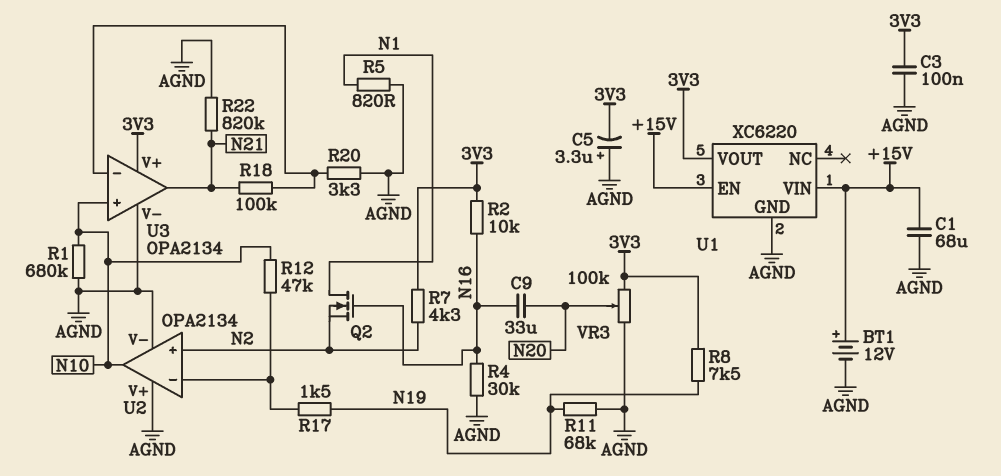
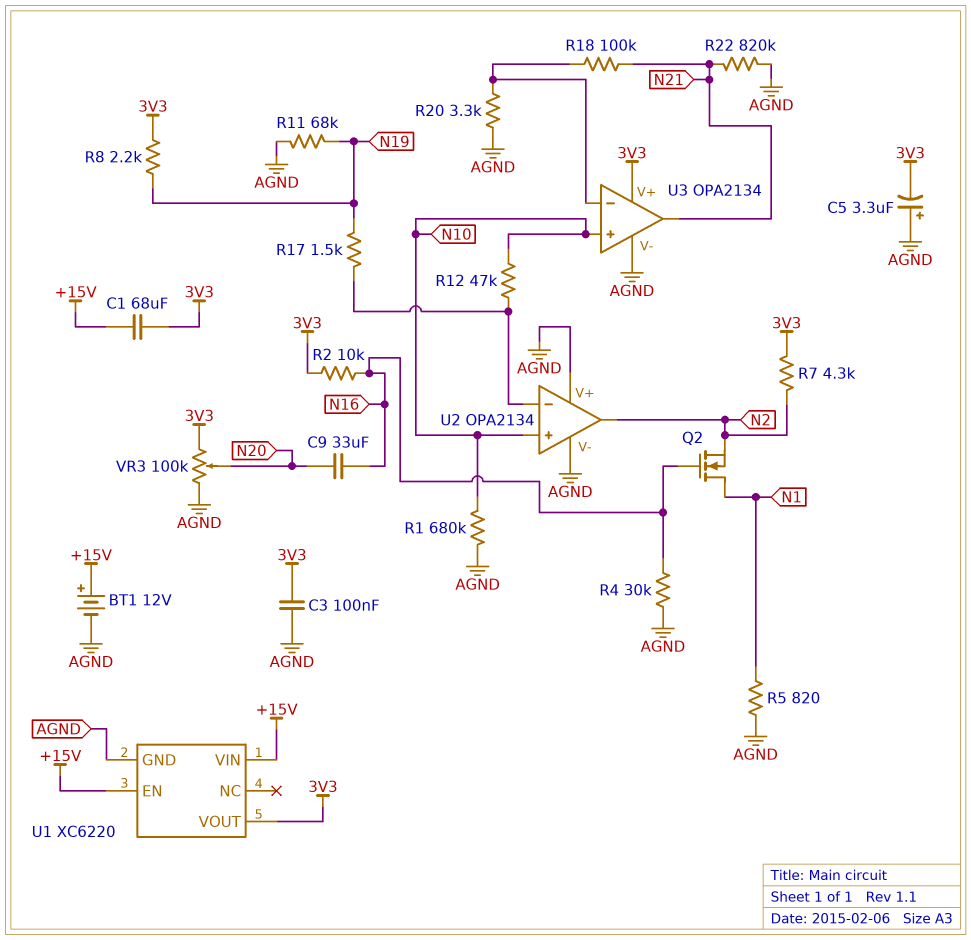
C1: 68uF (+15V, AGND) -> 68uF (+15V, 3V3)
R8: 7.5k (3V3, N19) -> 2.2k (3V3, N19)
U2 pin in+: N2 -> N10
U2 pin out: N10 -> N2

